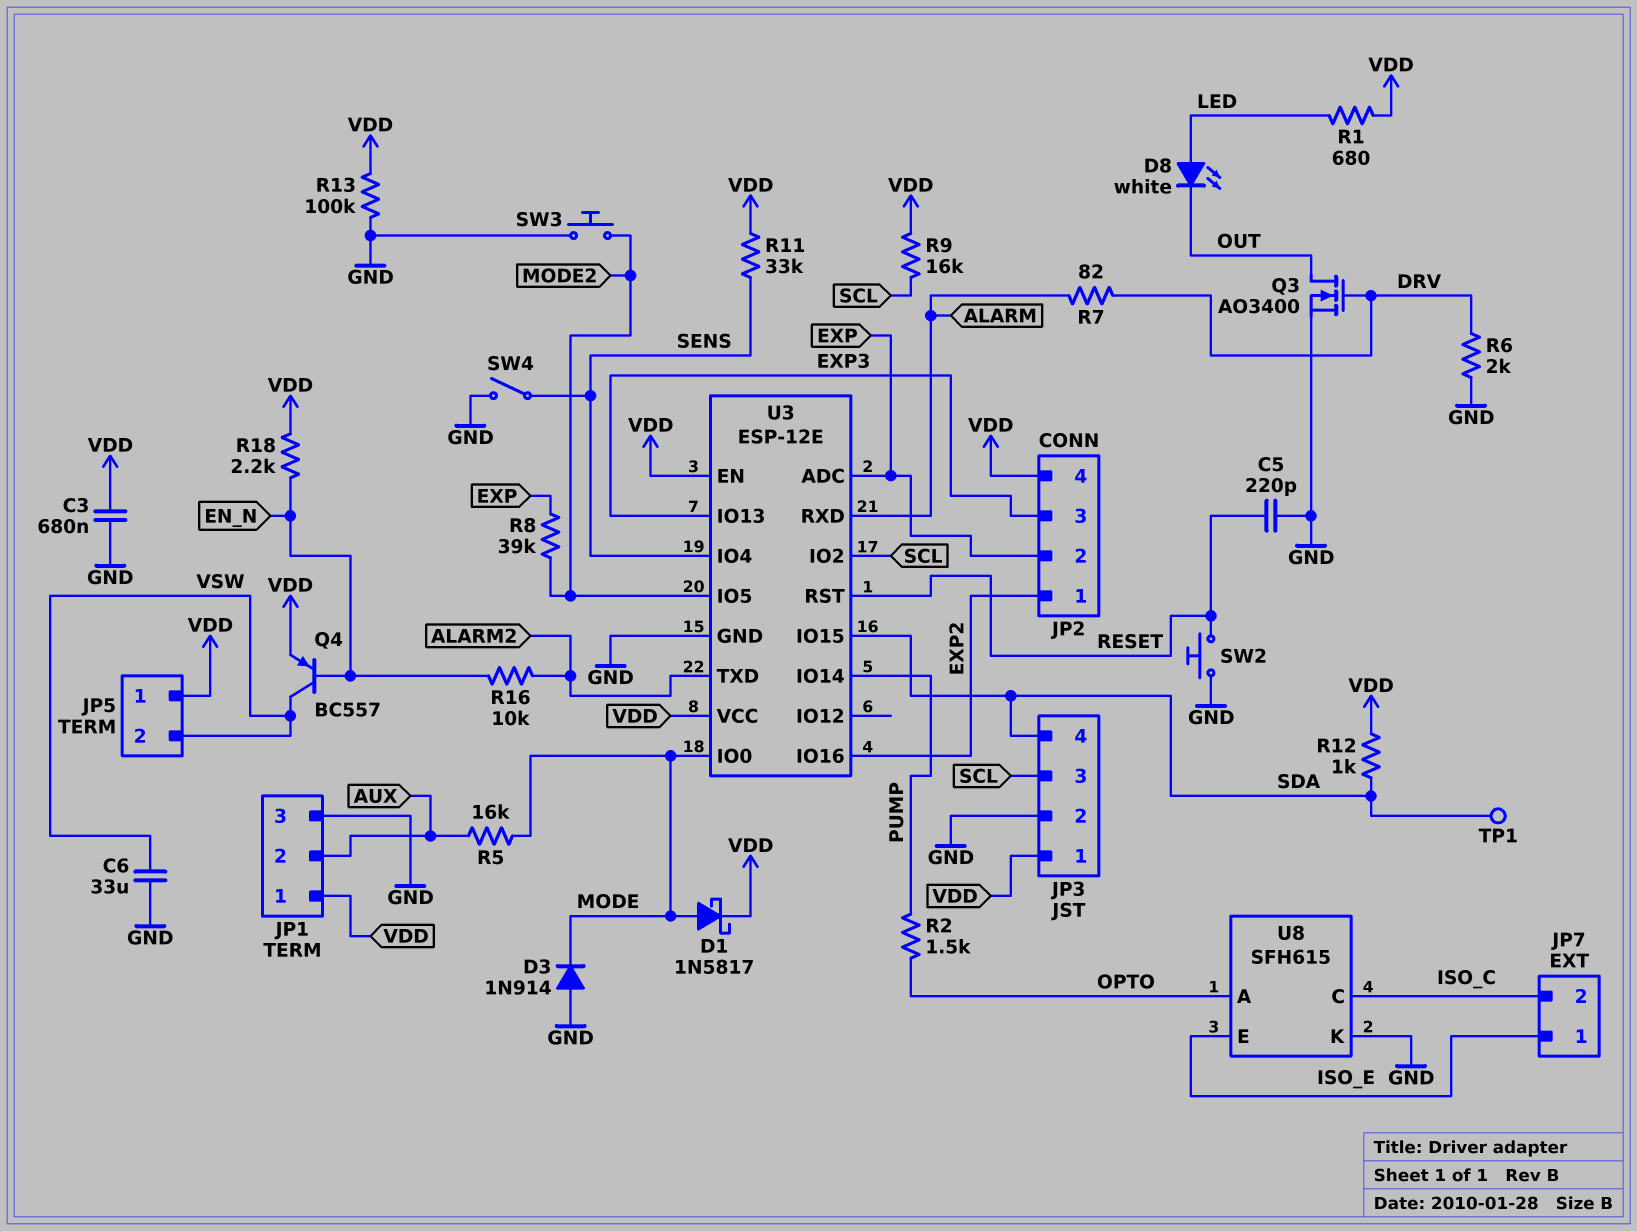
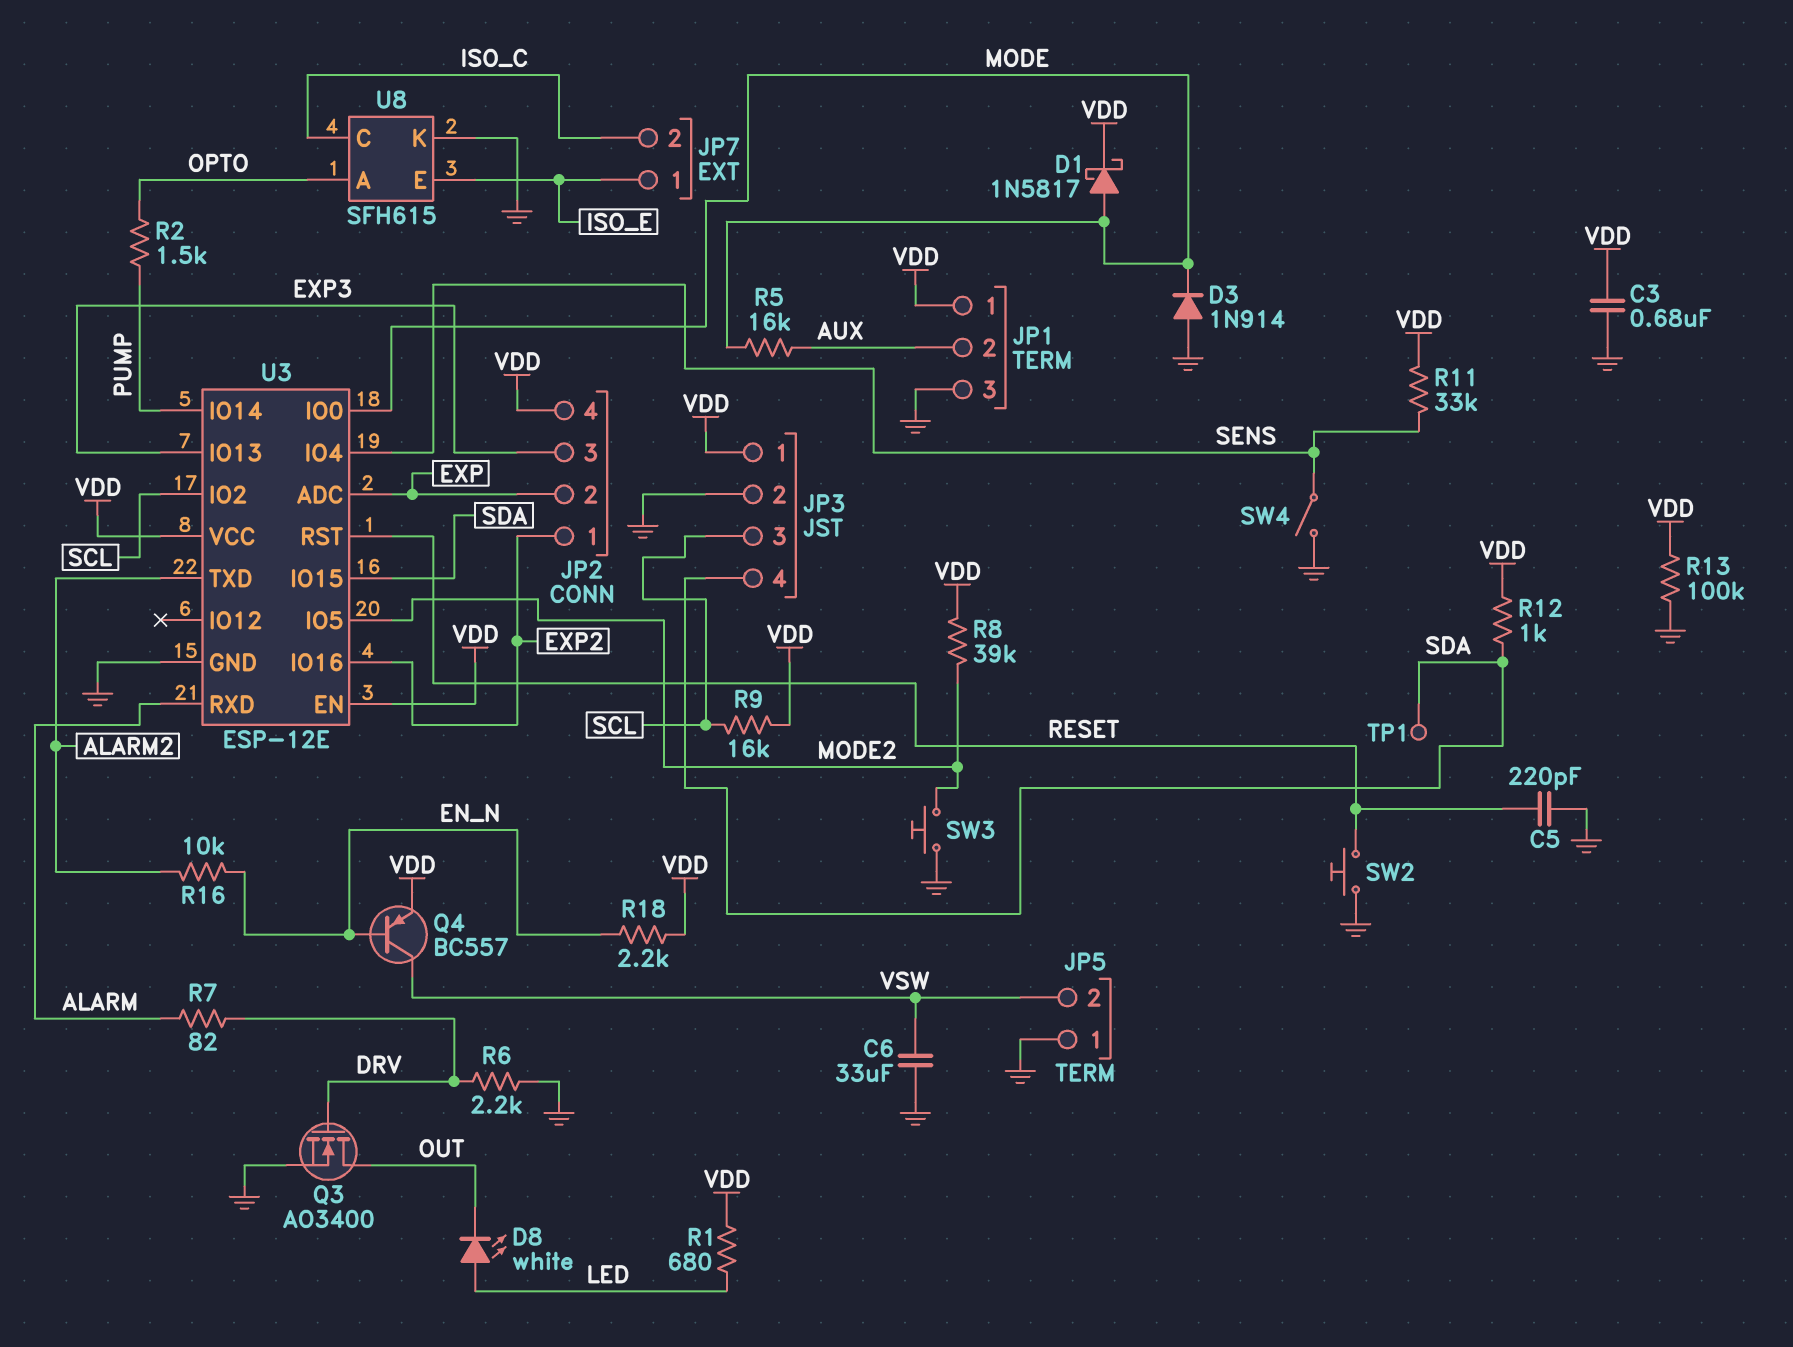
JP5 pin 1: VDD -> GND
R6: 2k (DRV, GND) -> 2.2k (DRV, GND)
R8: 39k (EXP, MODE2) -> 39k (MODE2, VDD)

